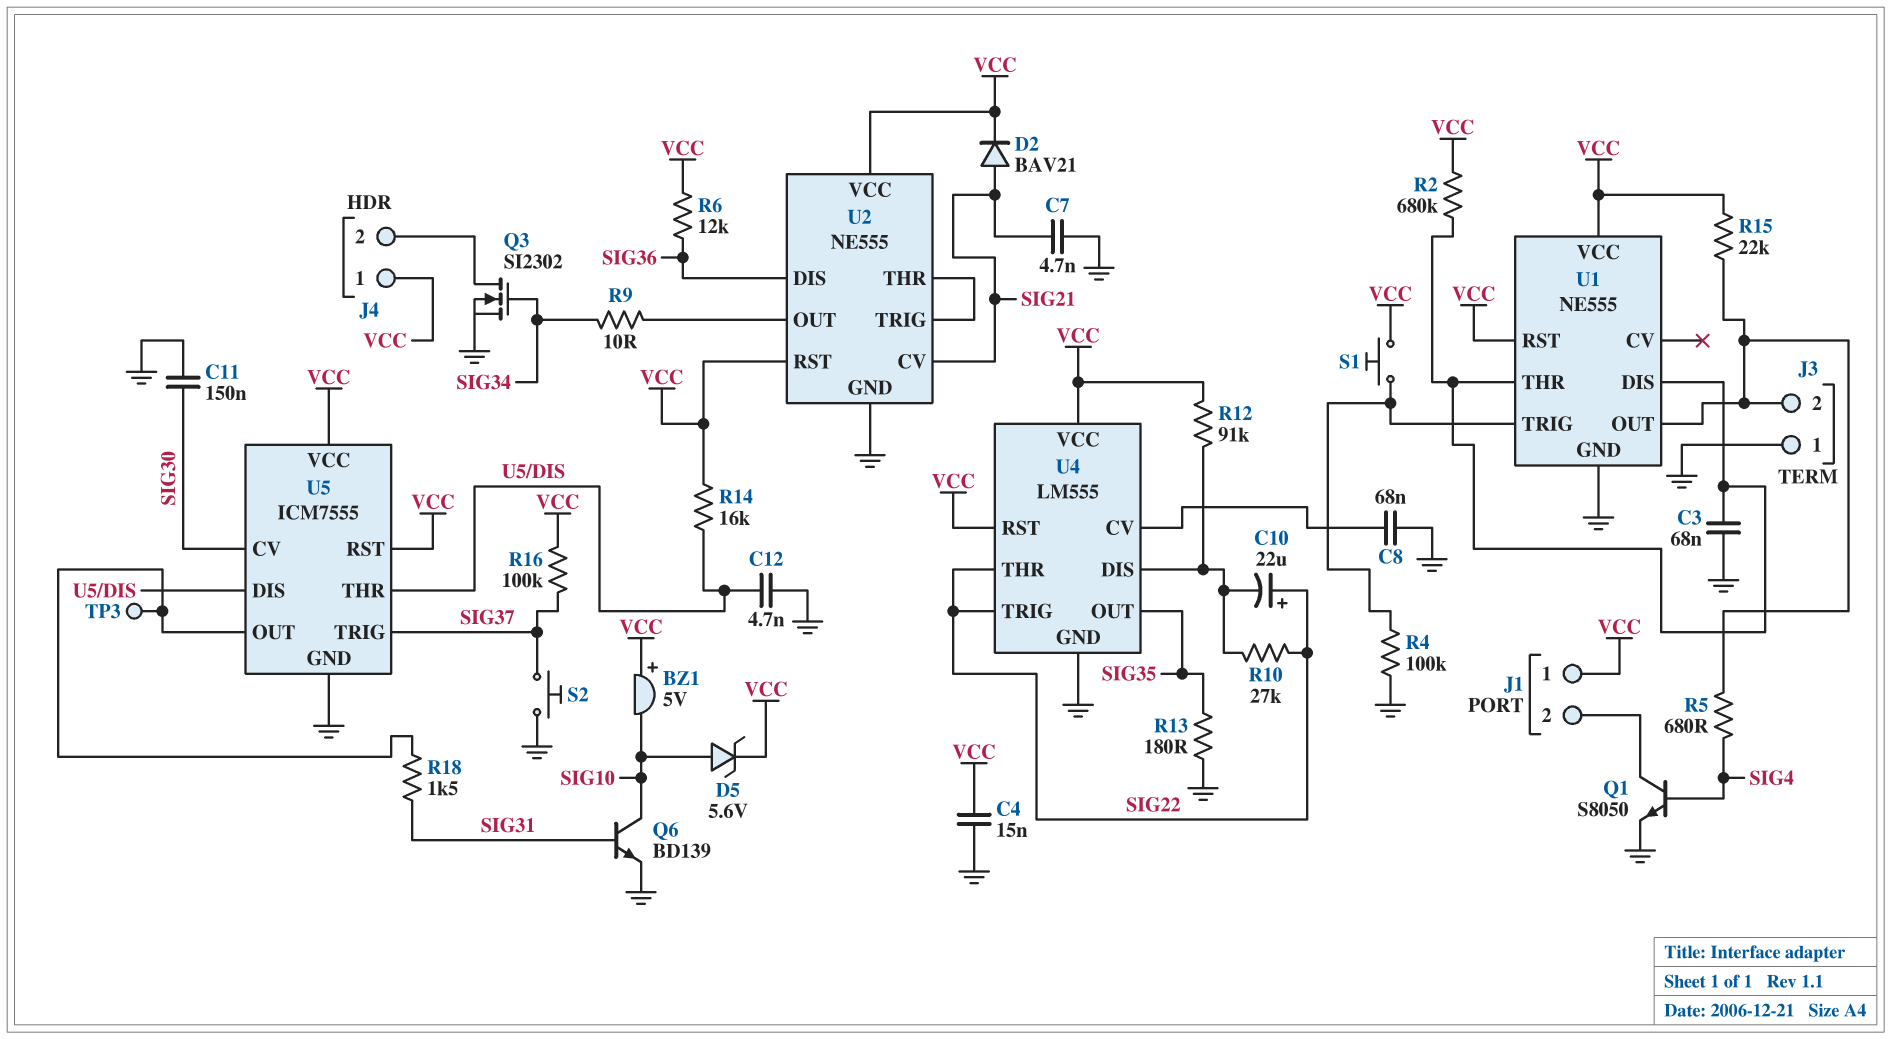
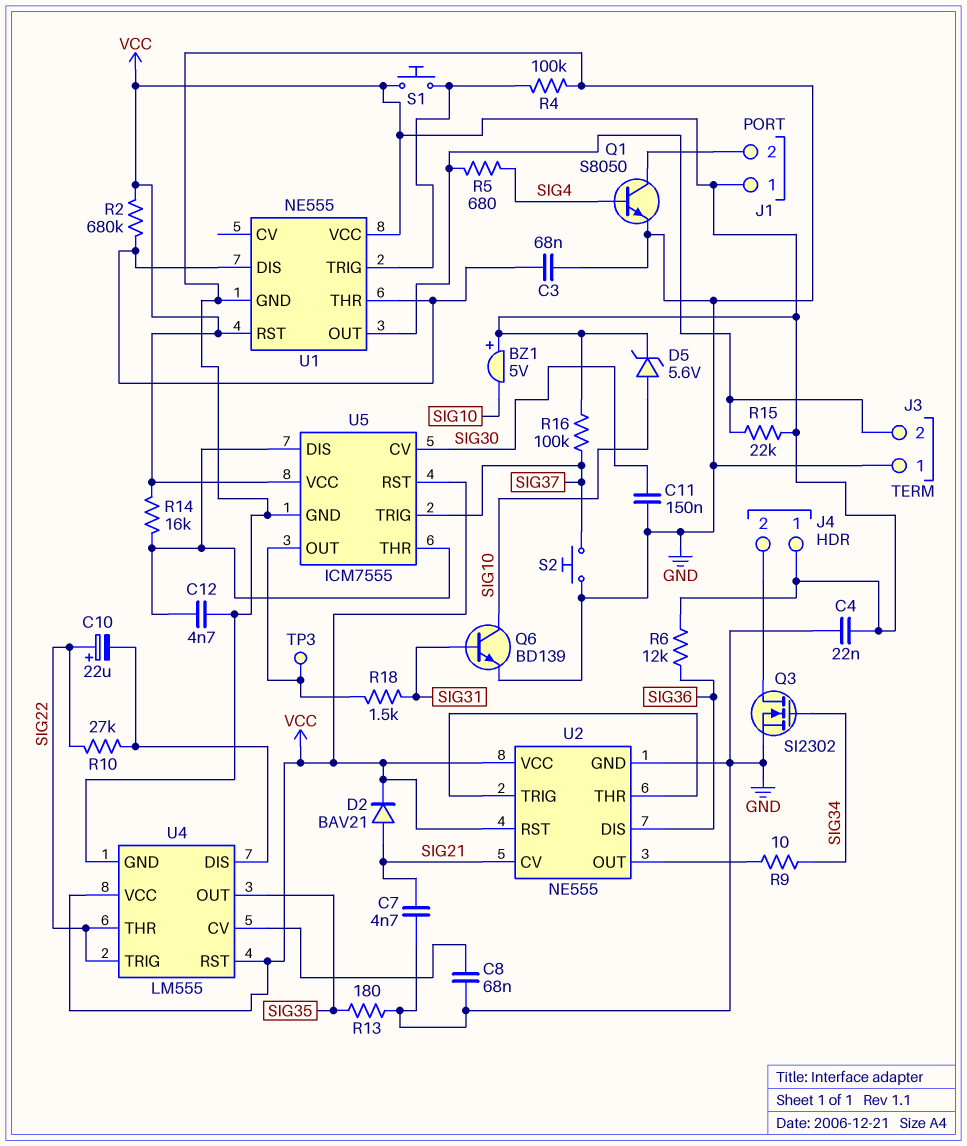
C4: 15nF (GND, VCC) -> 22nF (GND, VCC)
R12: 91k (U4/DIS, VCC) -> none

